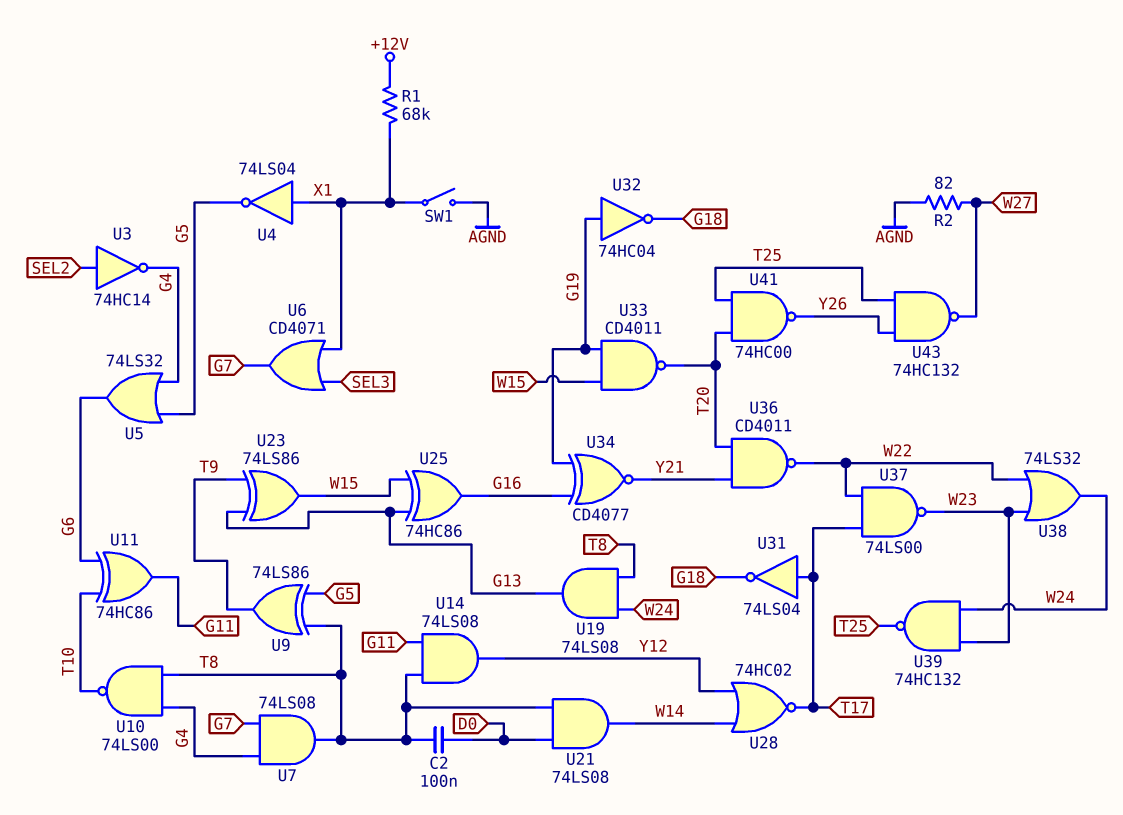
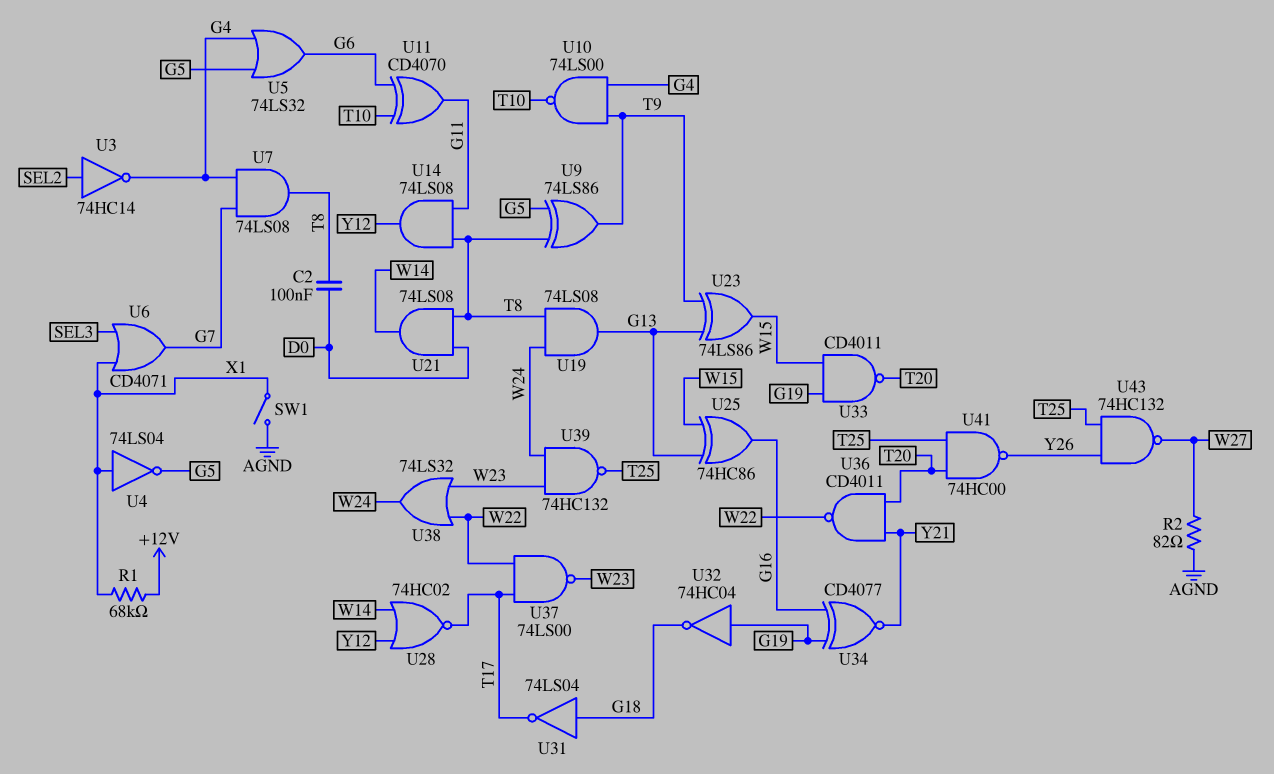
U10: NAND 74LS00 (in G4, in T8, out T10) -> NAND 74LS00 (in G4, in T9, out T10)
U11: XOR 74HC86 (in G6, in T10, out G11) -> XOR CD4070 (in G6, in T10, out G11)
U31: NOT 74LS04 (in T17, out G18) -> NOT 74LS04 (in G18, out T17)

